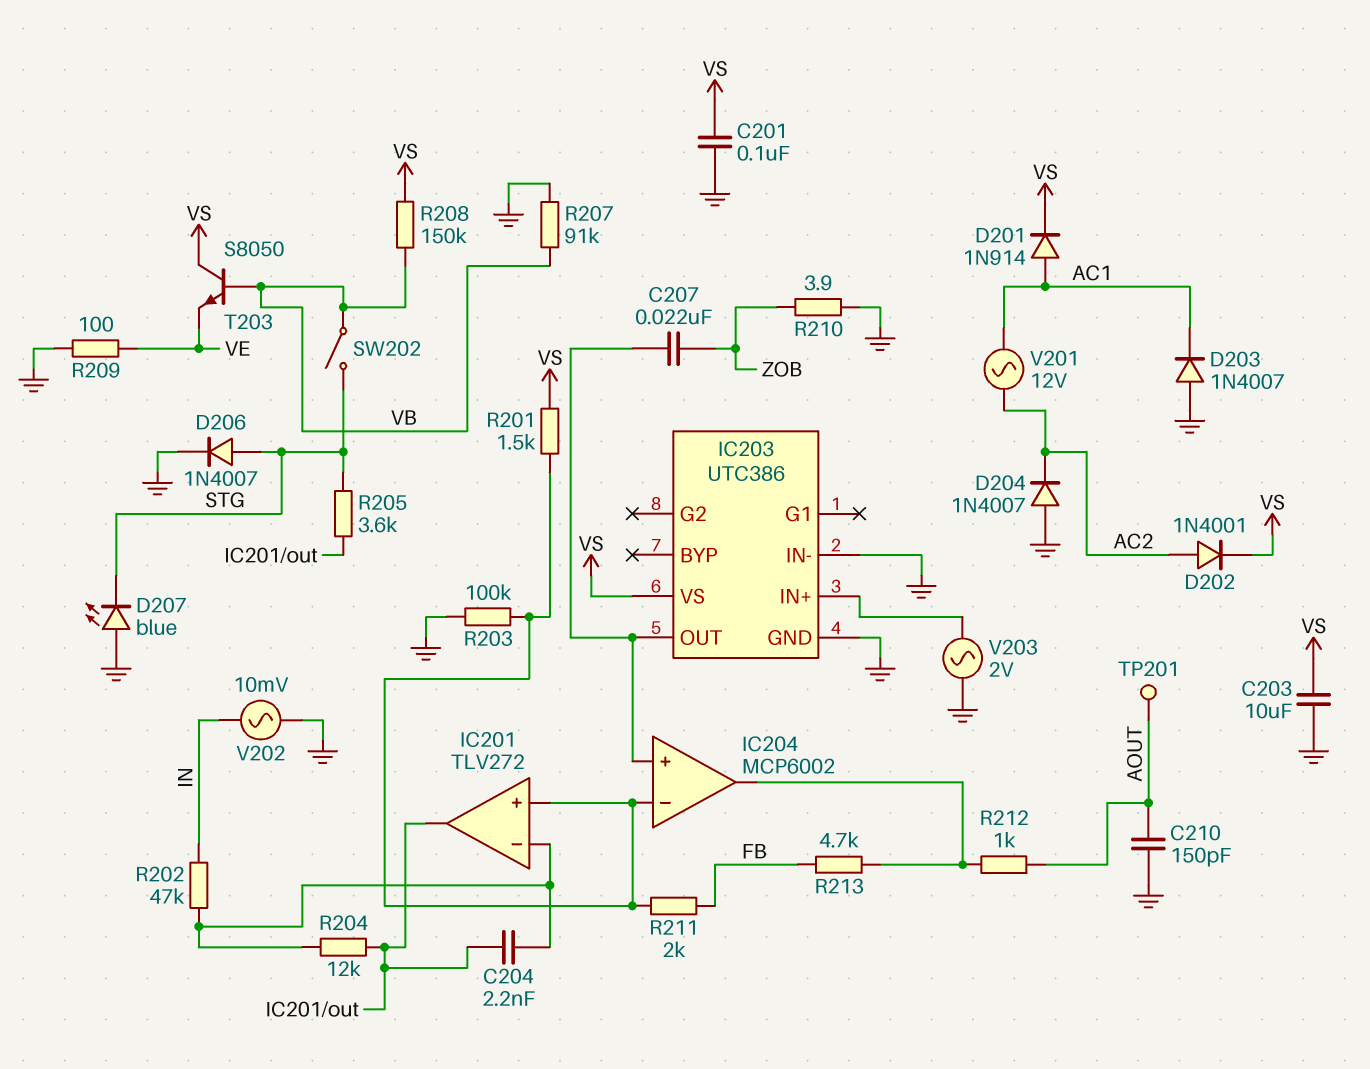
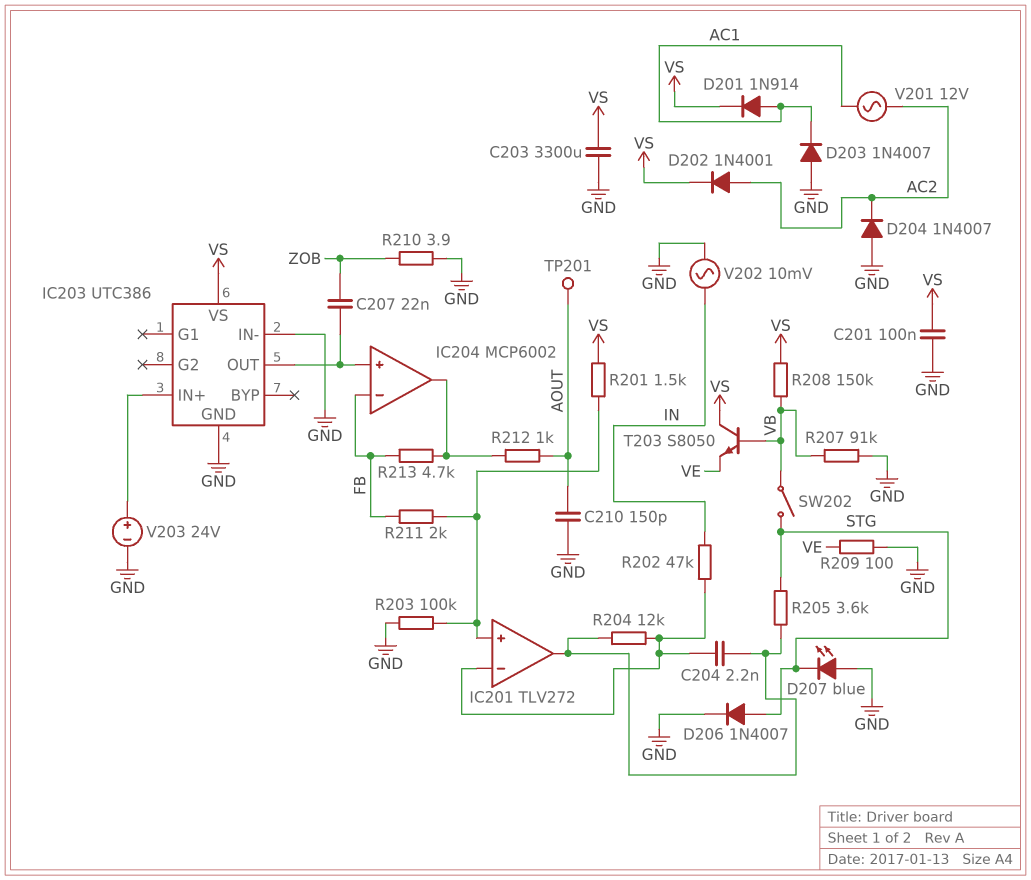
C203: 10uF (GND, VS) -> 3300uF (GND, VS)
IC204 pin in-: IC201/in+ -> FB
V203: AC 2V (GND, IC203/IN+) -> 24V (plus IC203/IN+, minus GND)

